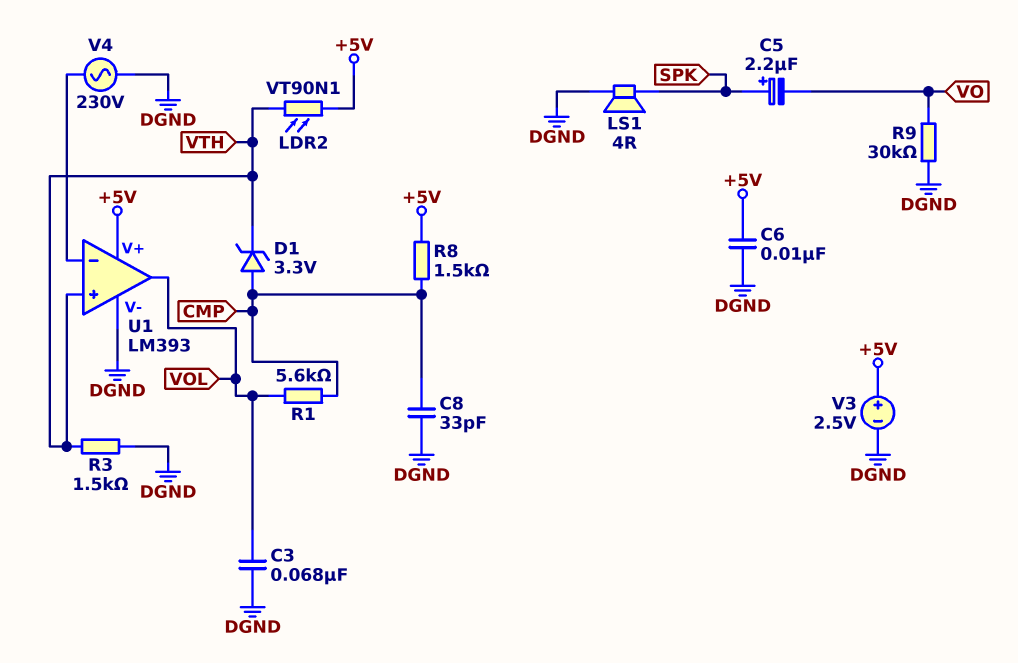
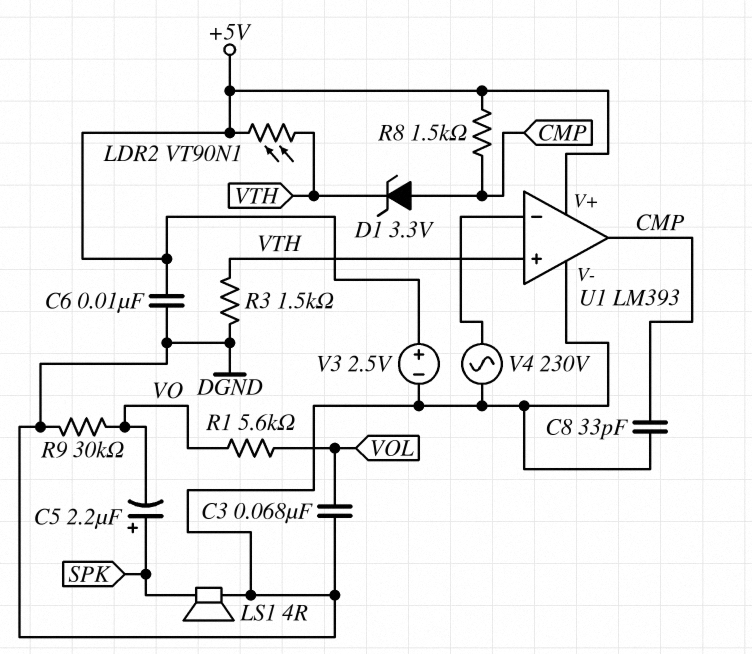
R1: 5.6k (CMP, VOL) -> 5.6k (VO, VOL)
U1 pin out: VOL -> CMP

